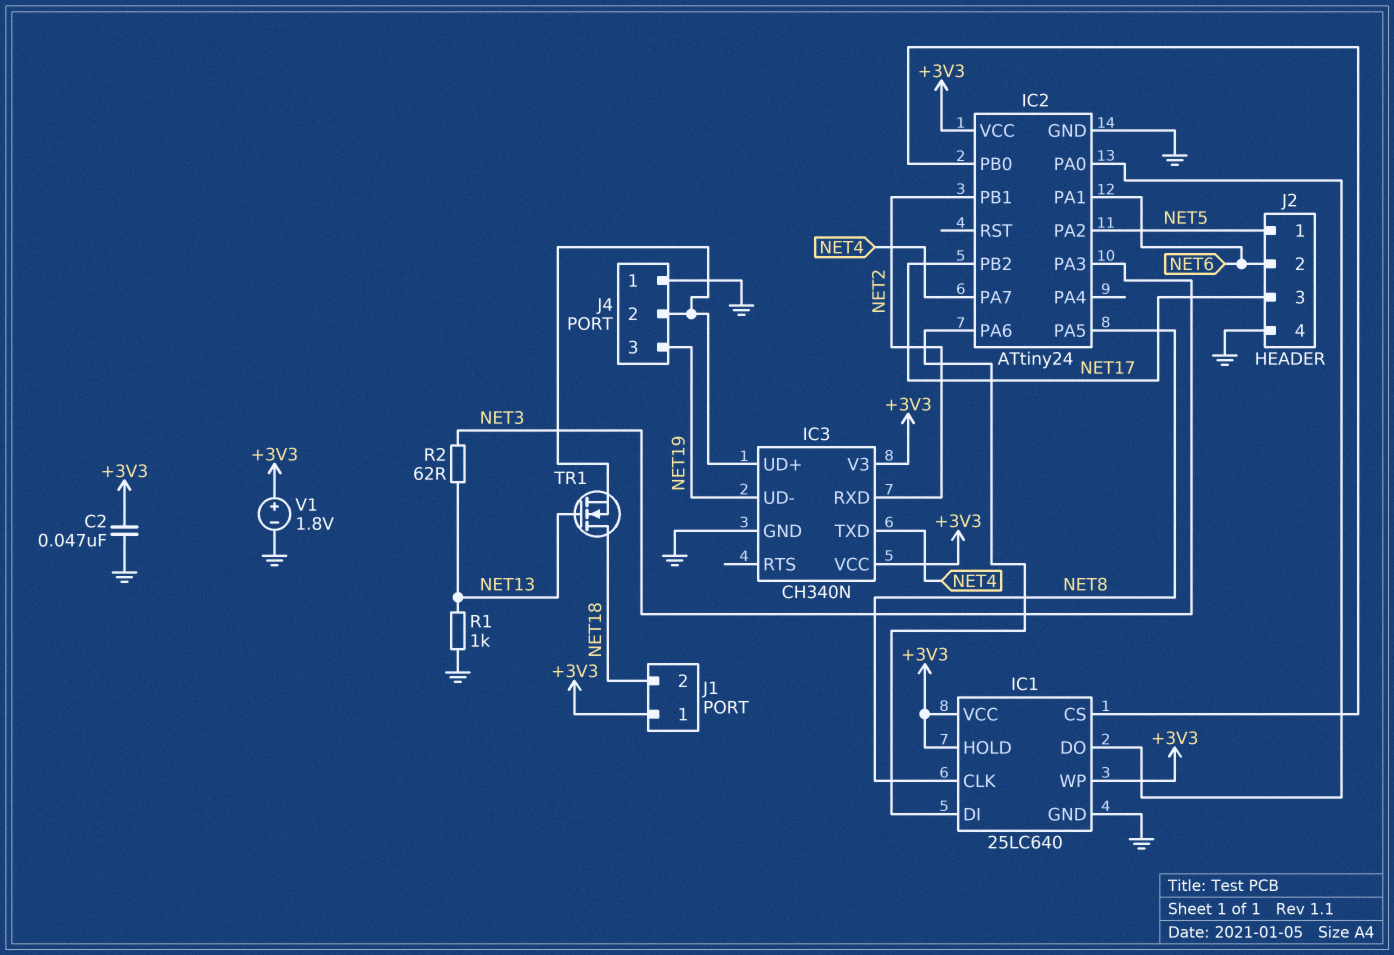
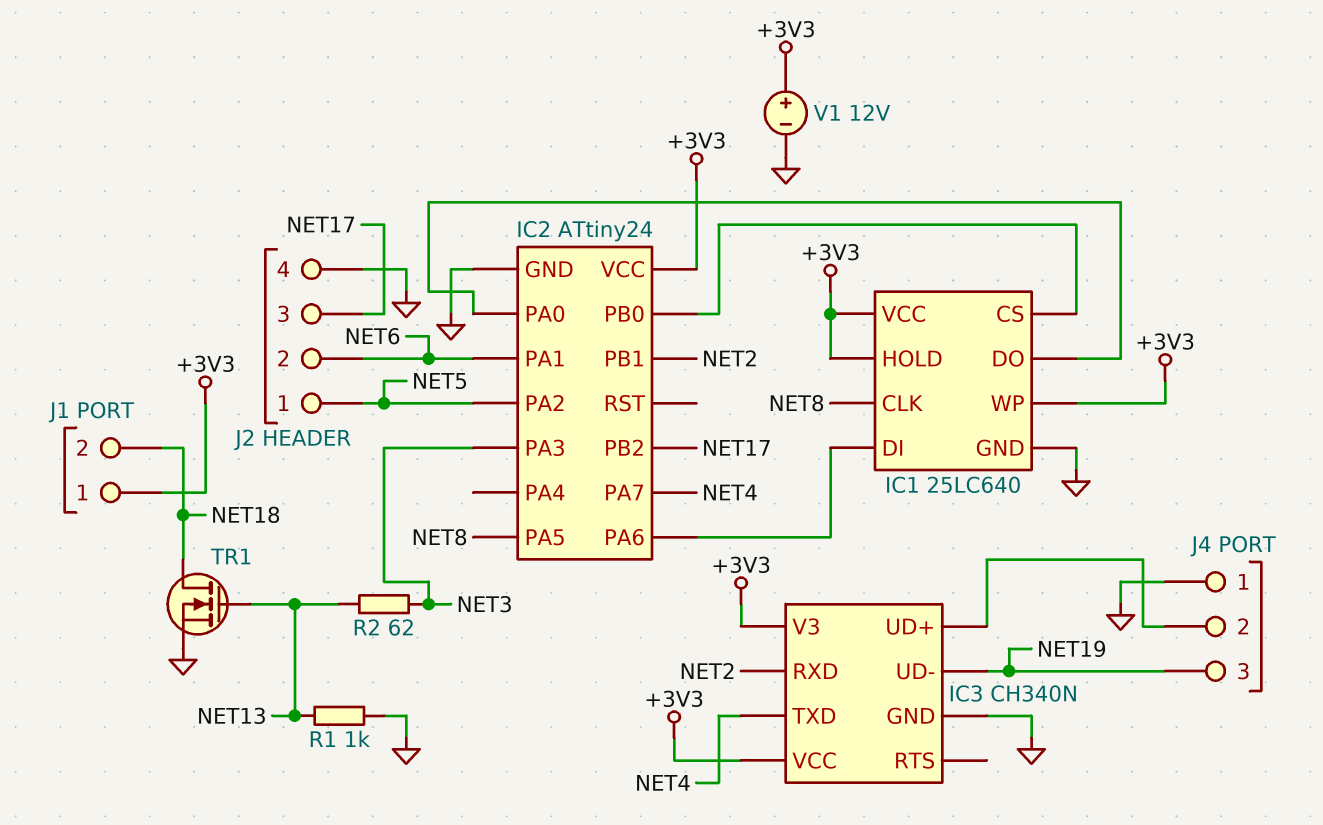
C2: 47nF (+3V3, GND) -> none
TR1: NMOS (G NET13, D NET18, S IC3/UD+) -> NMOS (G NET13, D NET18, S GND)
V1: 1.8V (plus +3V3, minus GND) -> 12V (plus +3V3, minus GND)

